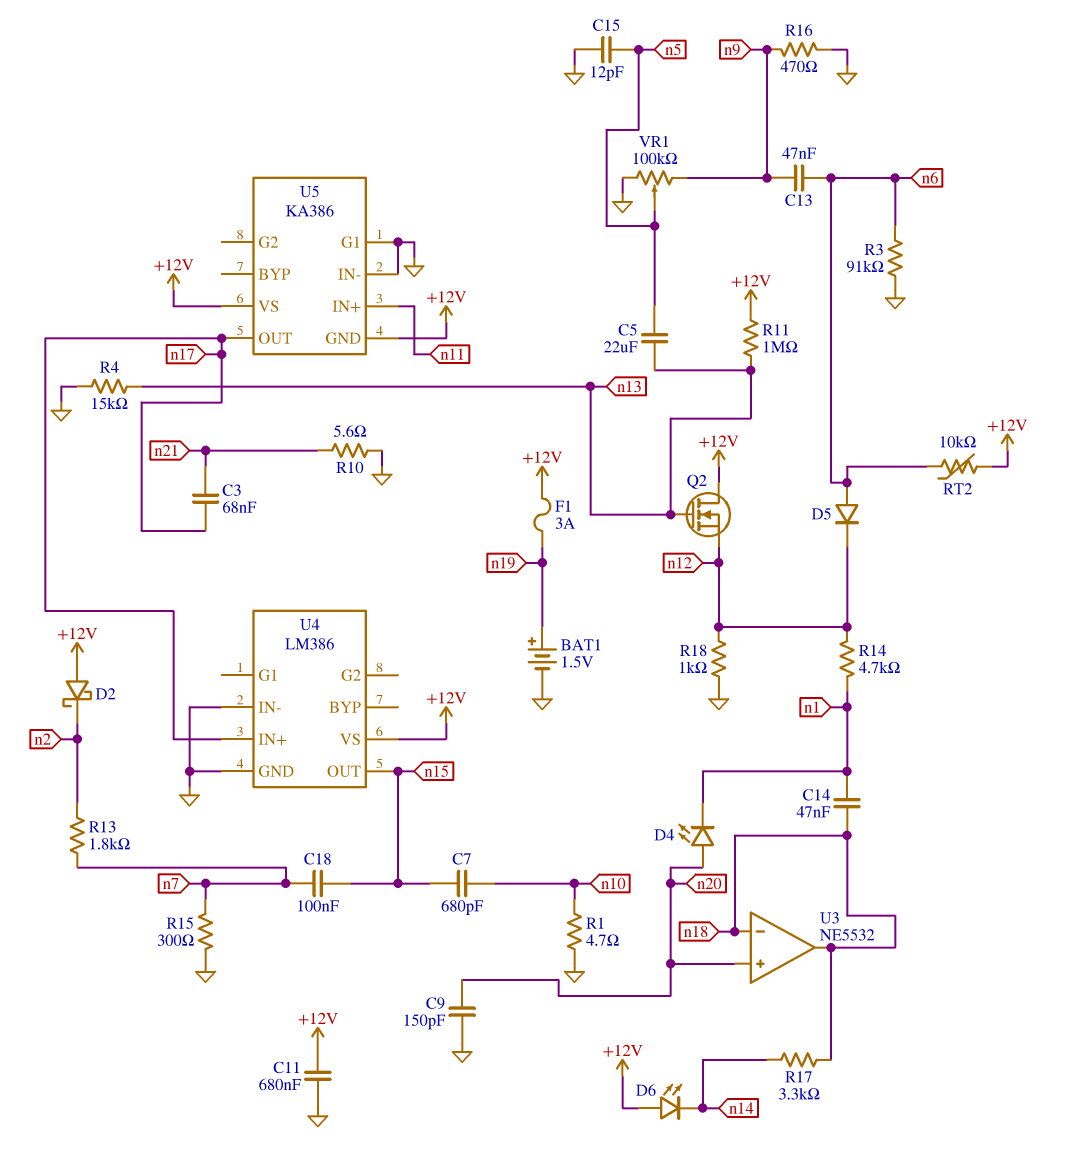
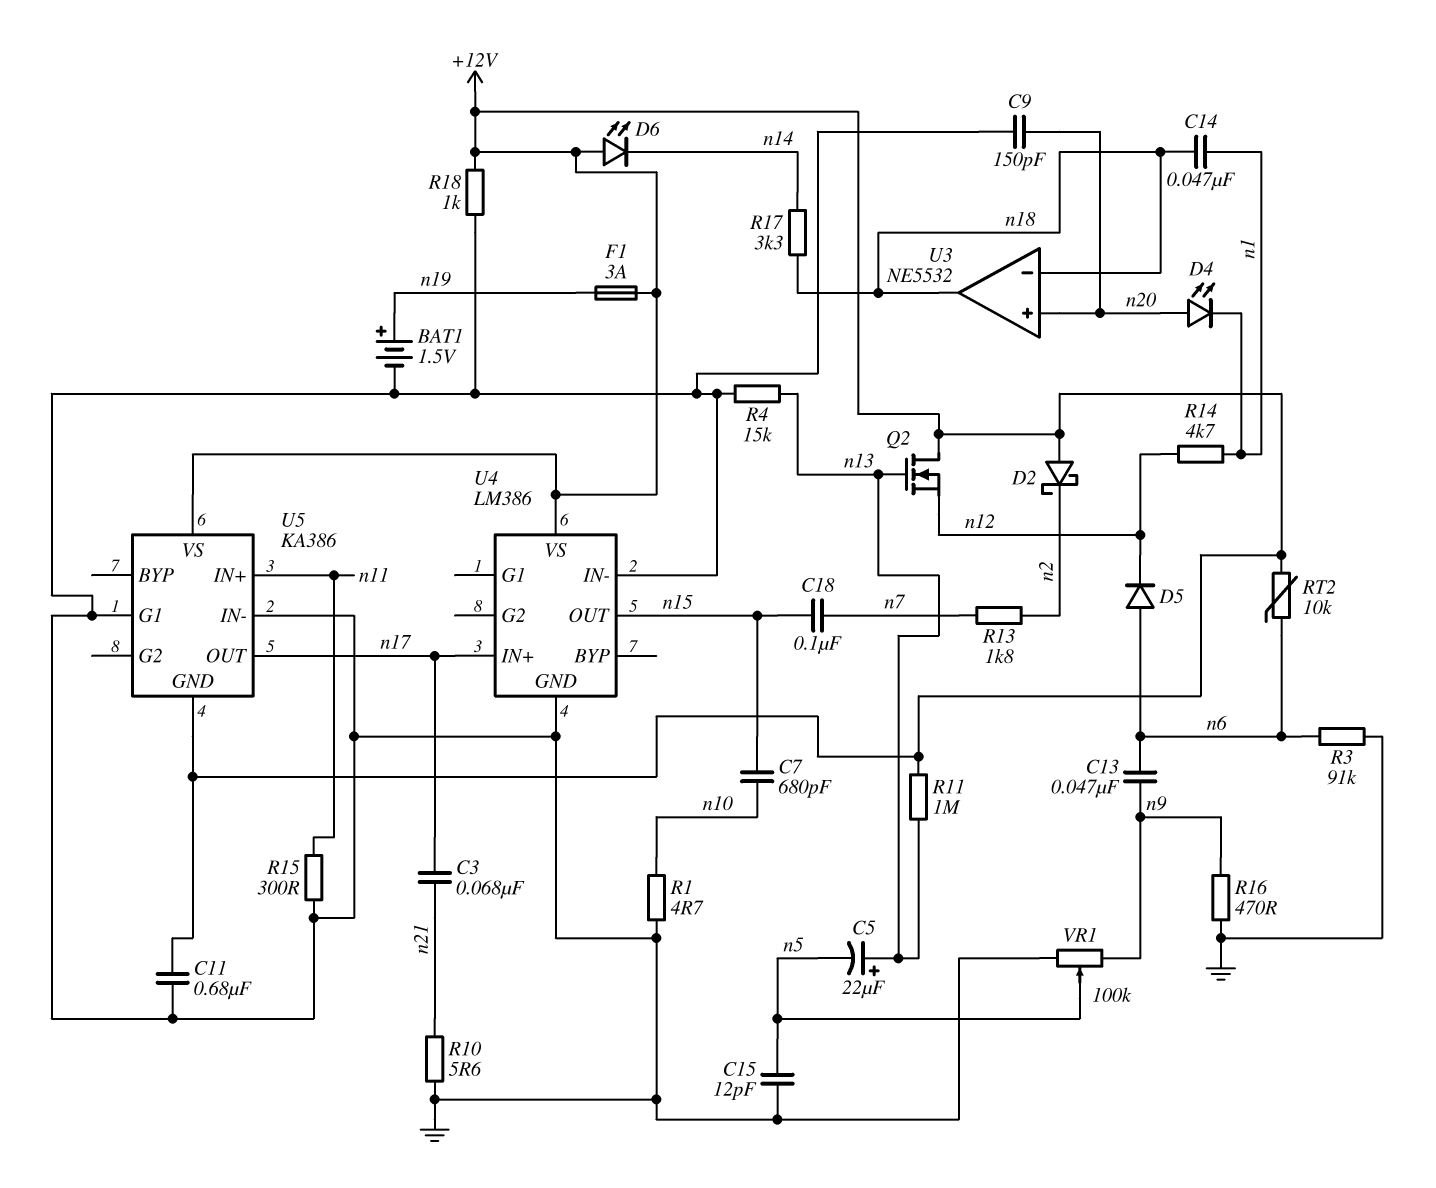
C5: 22uF (n5, n13) -> 22uF (plus n13, minus n5)
R15: 300 (GND, n7) -> 300 (GND, n11)
R18: 1k (GND, n12) -> 1k (+12V, GND)

